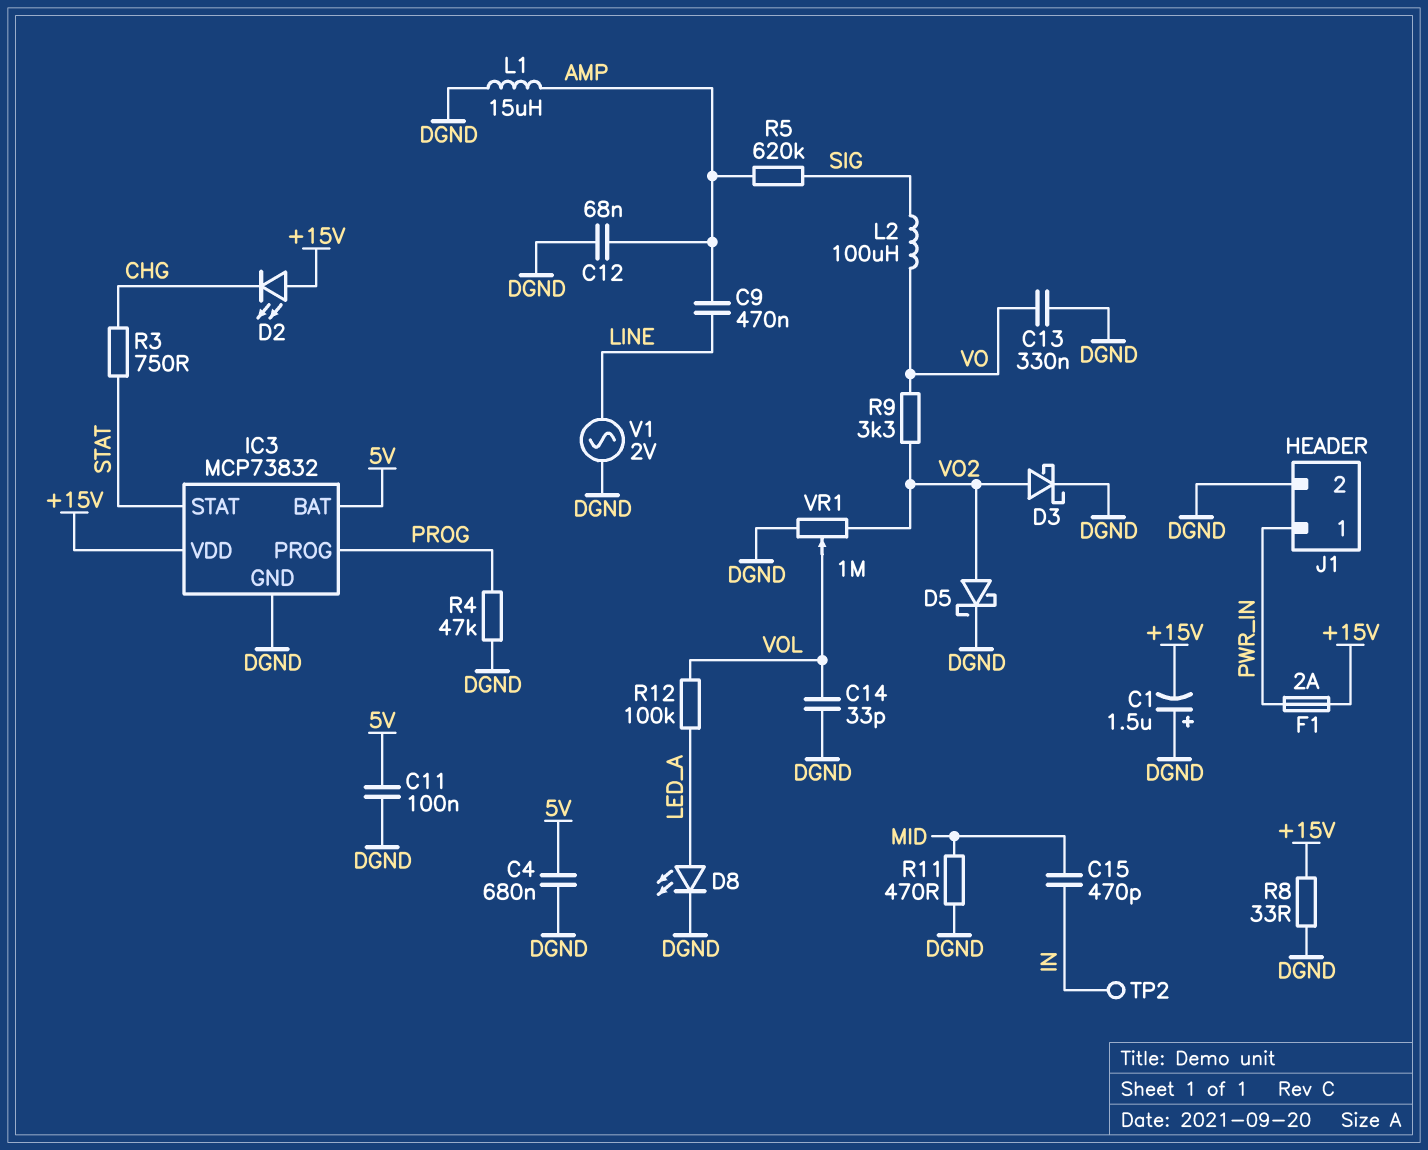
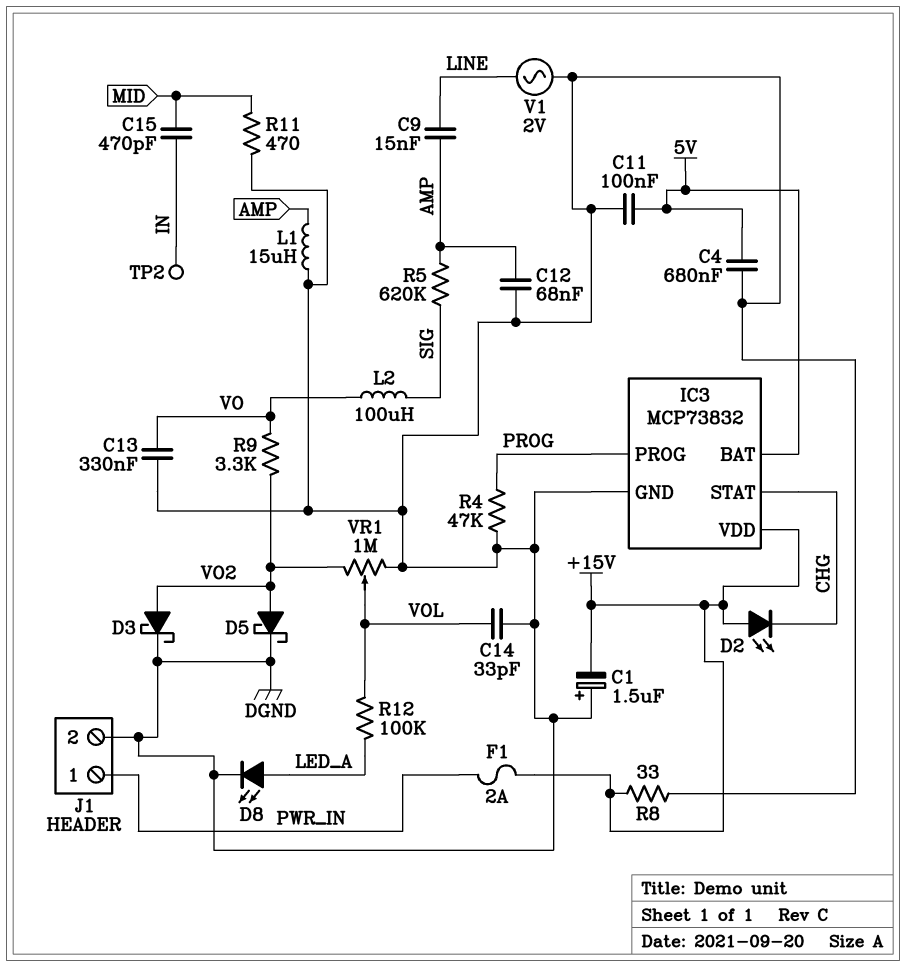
C9: 470nF (AMP, LINE) -> 15nF (AMP, LINE)
IC3 pin STAT: STAT -> CHG
R3: 750 (CHG, STAT) -> none

